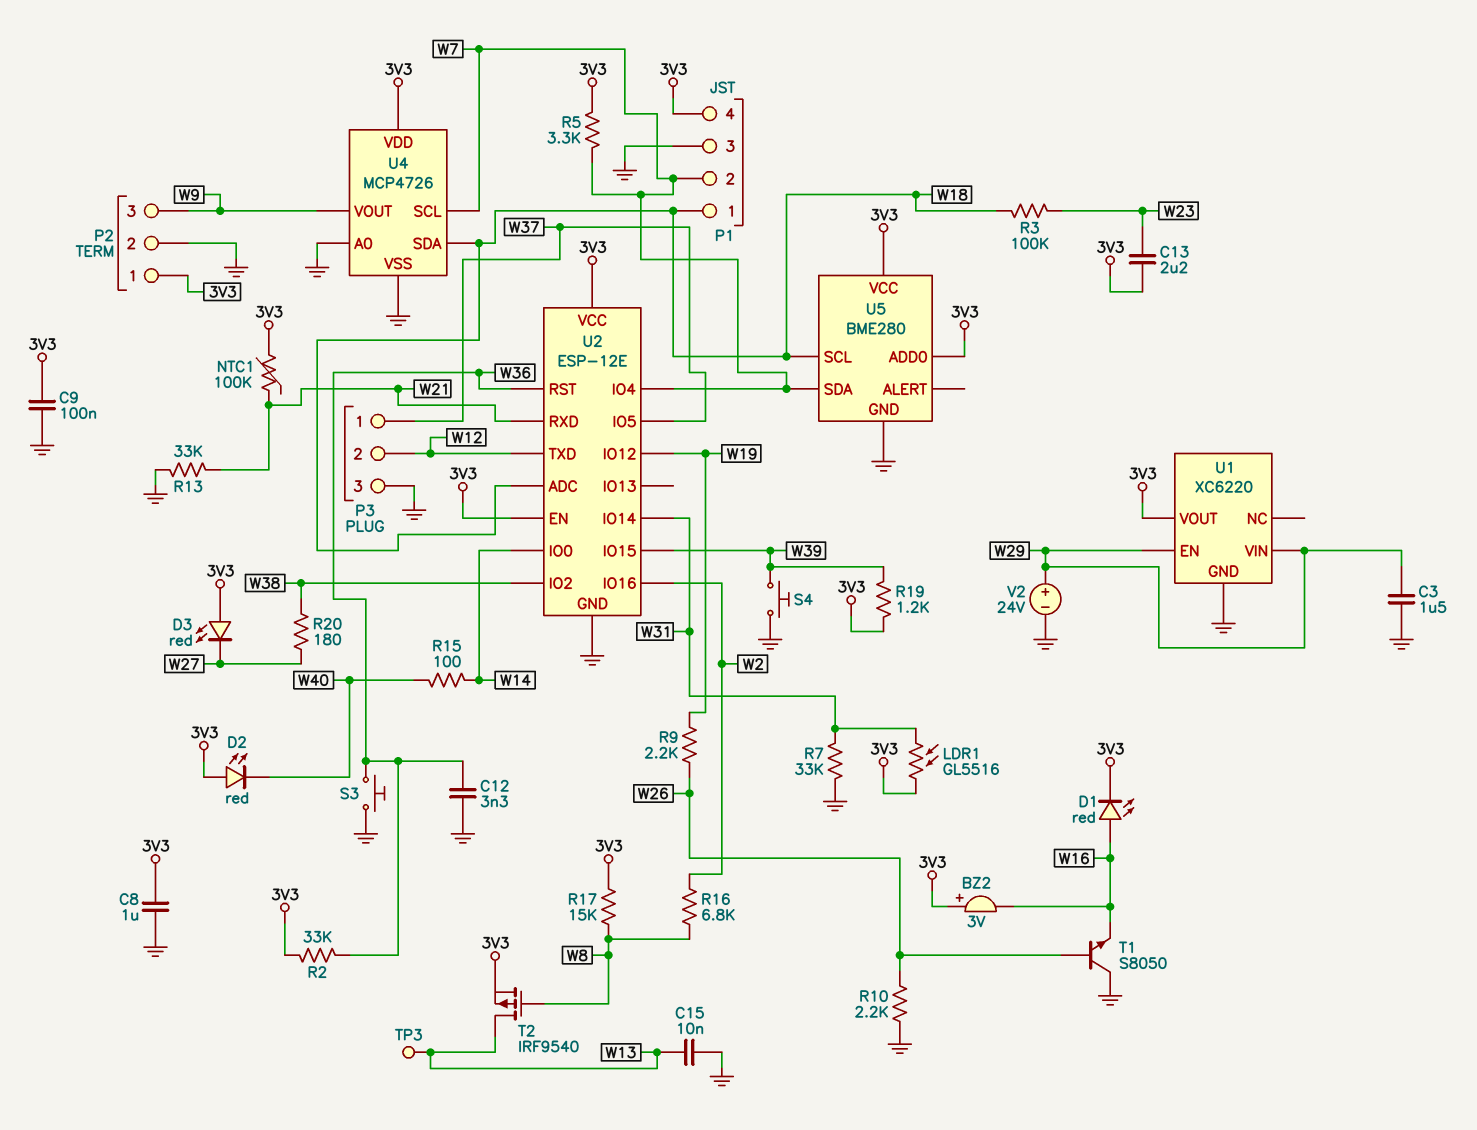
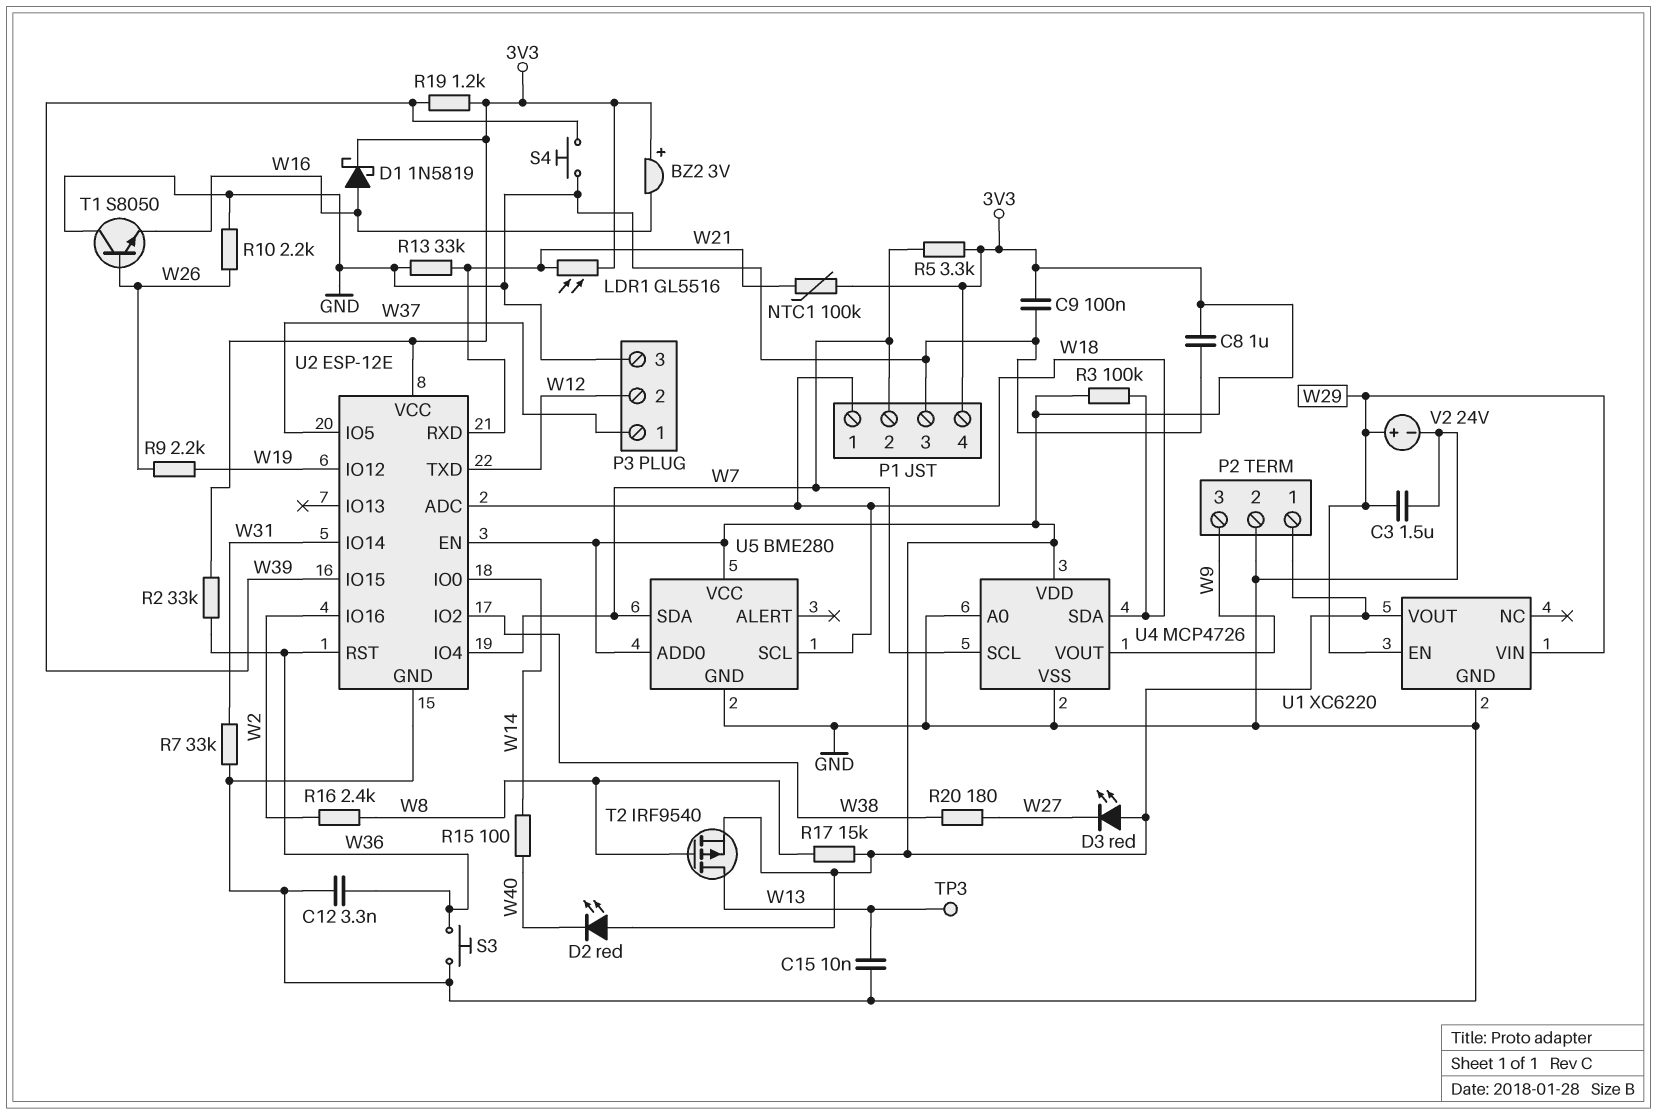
C13: 2.2uF (3V3, W23) -> none
D1: LED red (A W16, K 3V3) -> schottky 1N5819 (A W16, K 3V3)
LDR1: GL5516 (3V3, W31) -> GL5516 (3V3, W21)
R3: 100k (W18, W23) -> 100k (3V3, W18)
R16: 6.8k (W2, W8) -> 2.4k (W2, W8)

